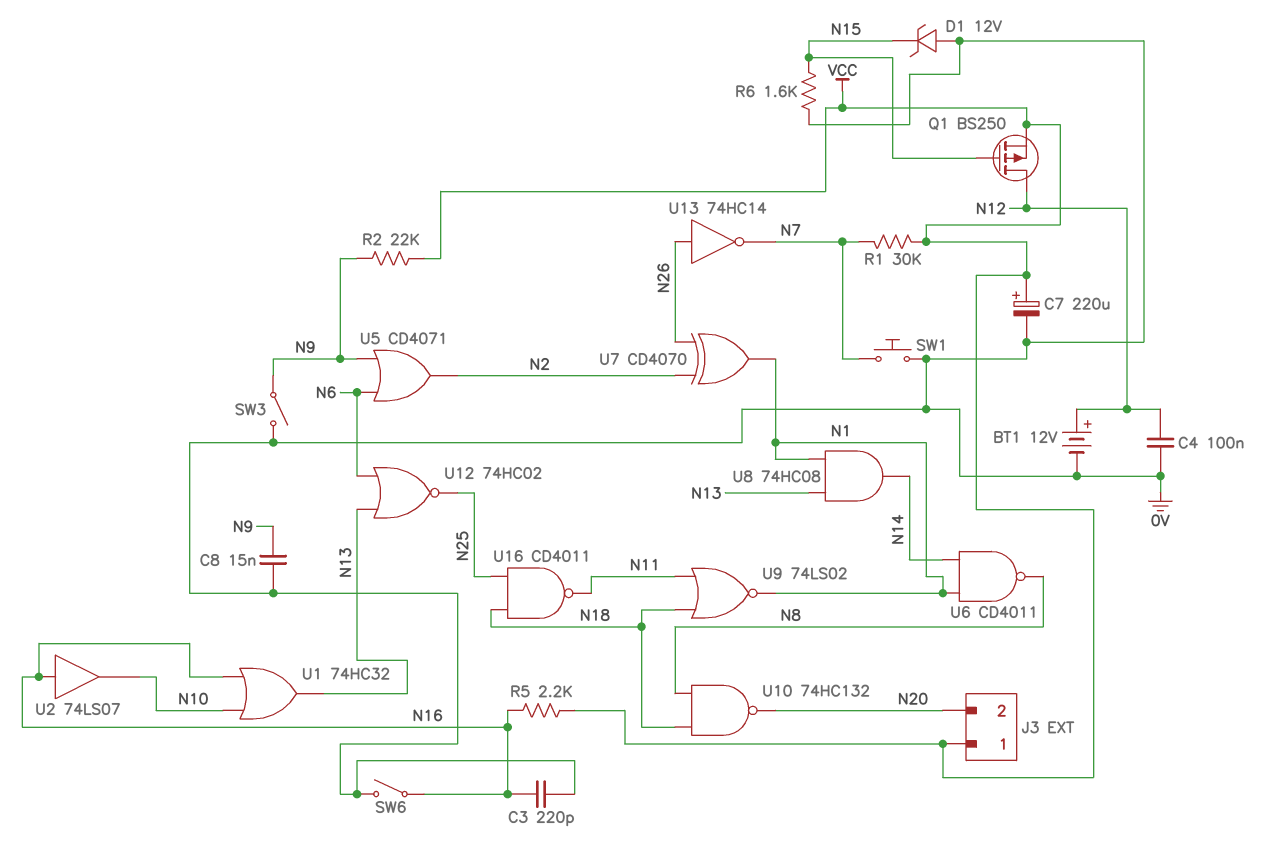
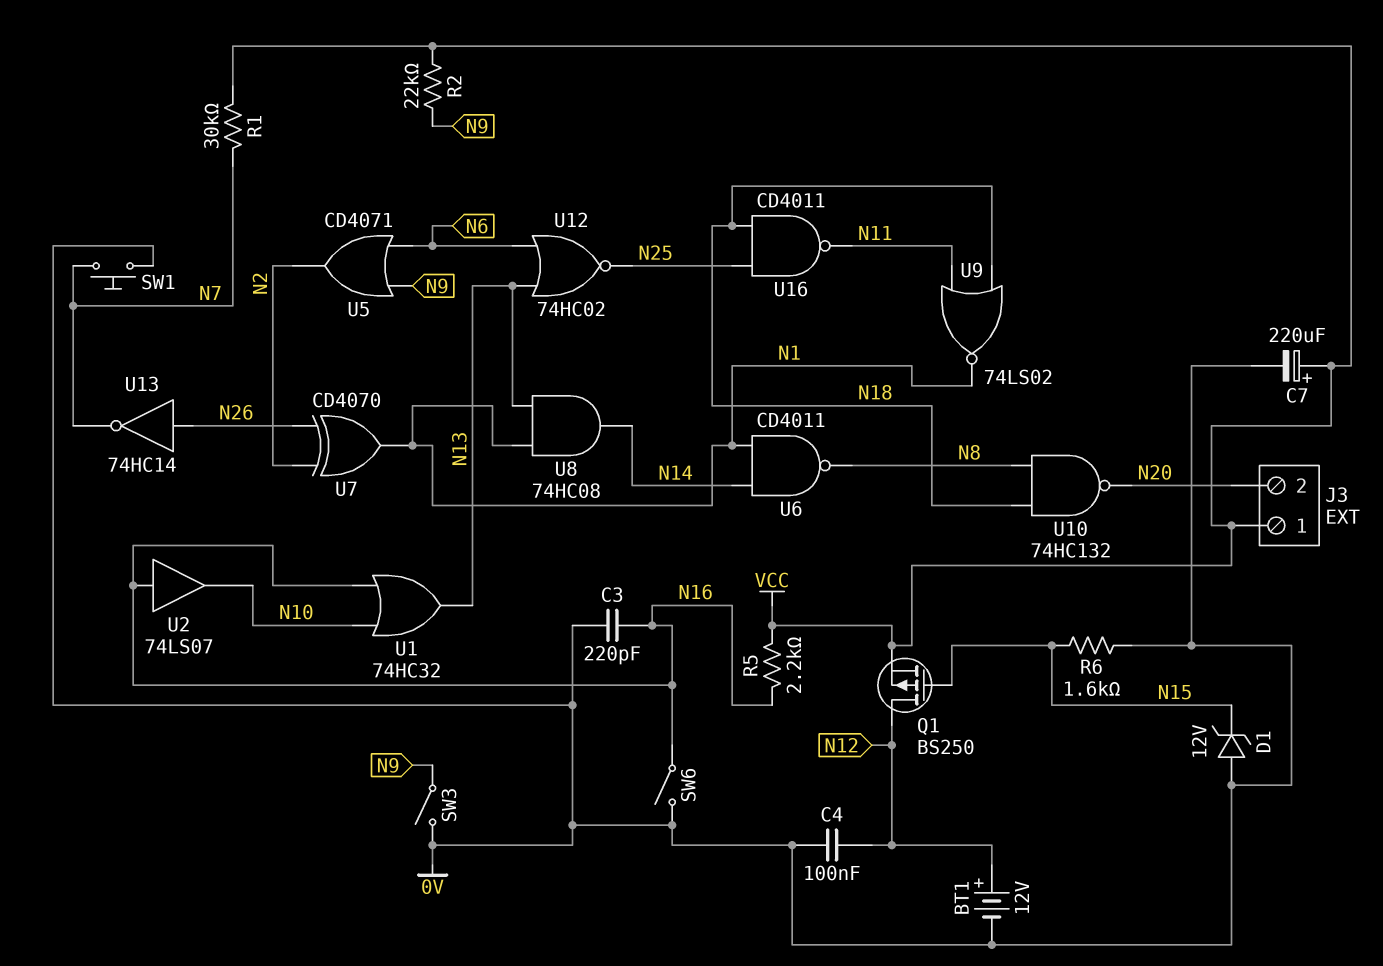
C8: 15nF (0V, N9) -> none

